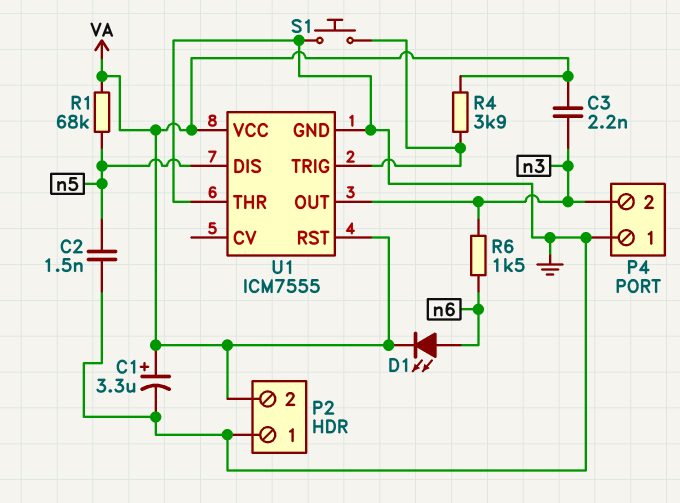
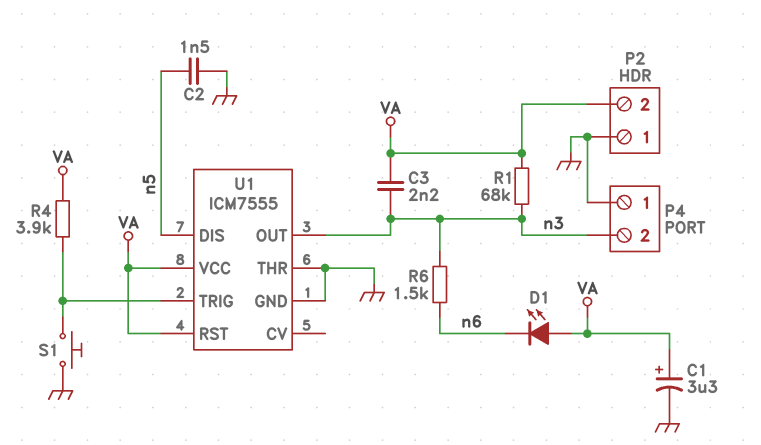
D1: LED (A n6, K VA) -> LED (A VA, K n6)
R1: 68k (VA, n5) -> 68k (VA, n3)

